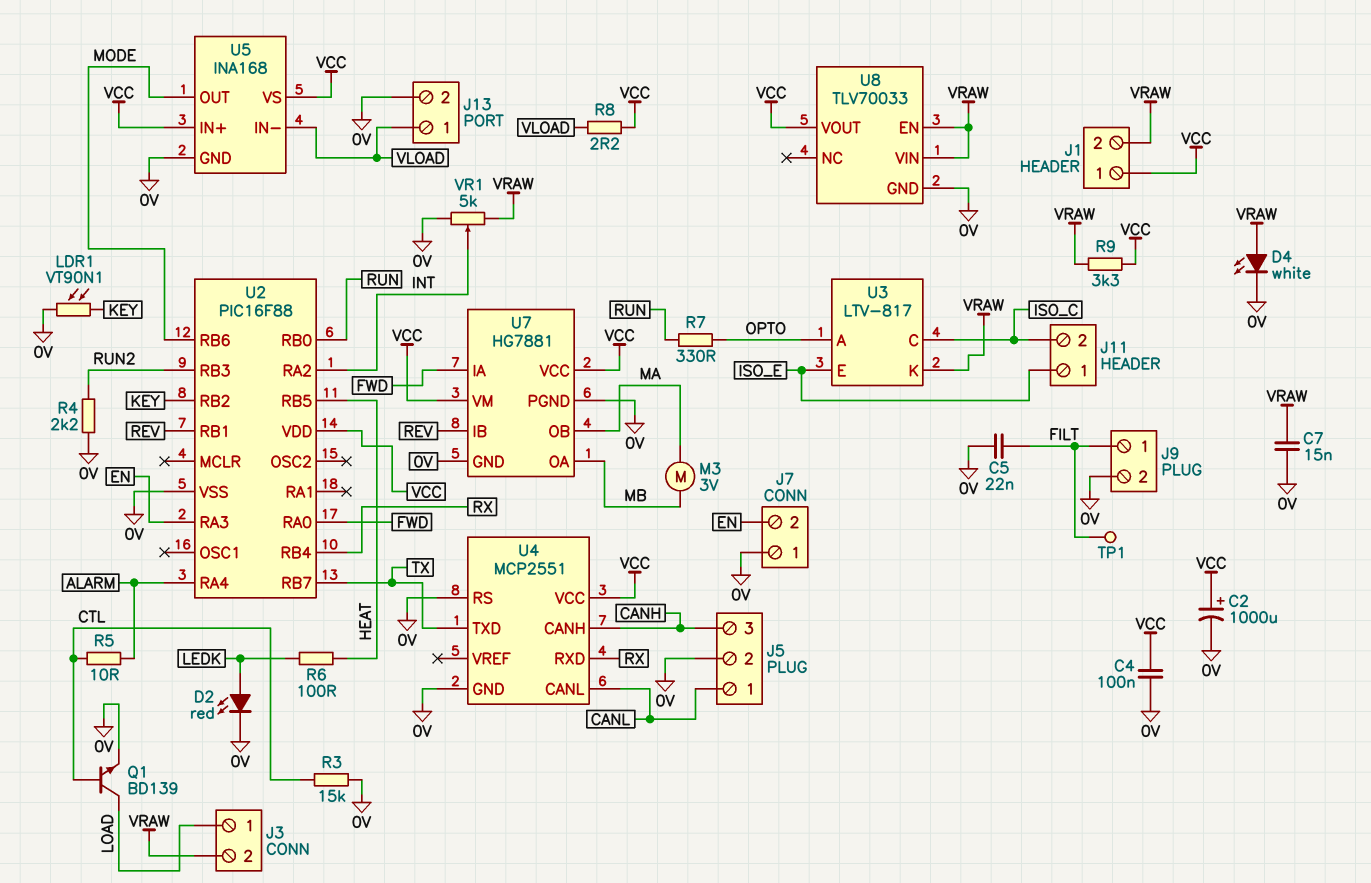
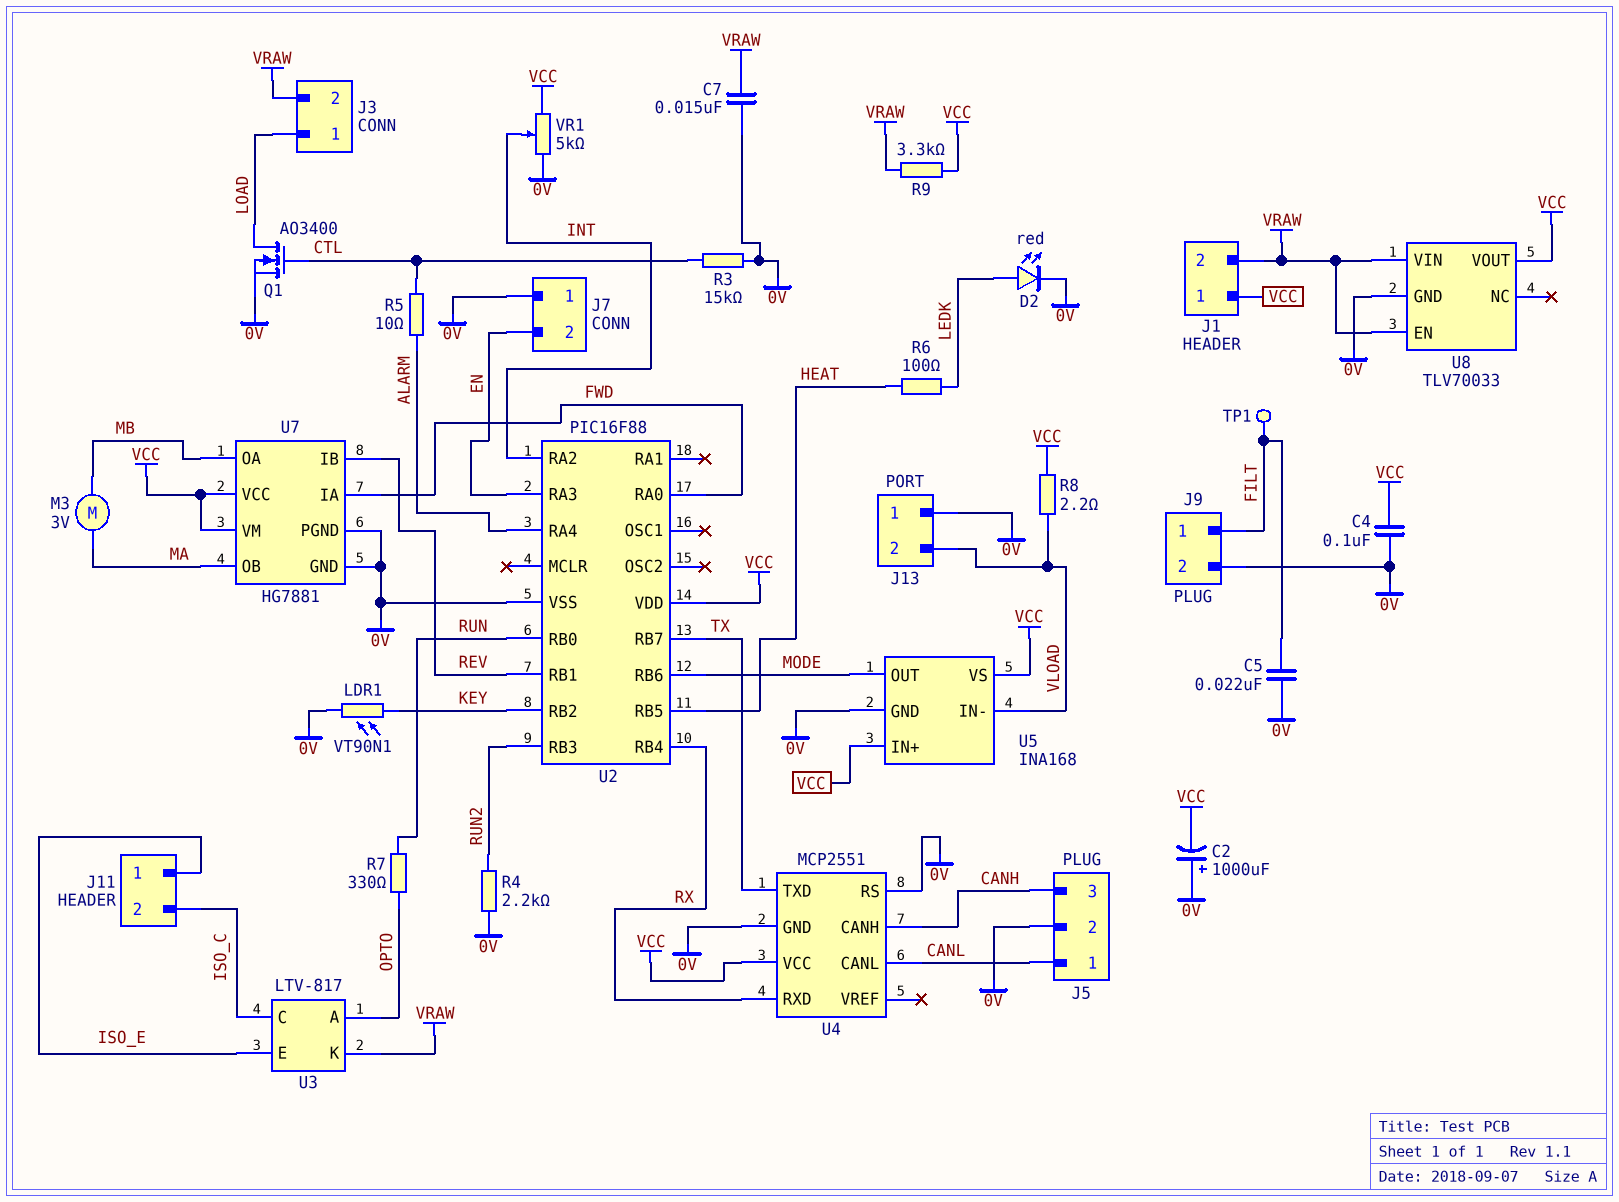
C2: 1000uF (plus VCC, minus 0V) -> 1000uF (plus 0V, minus VCC)
D4: LED white (A VRAW, K 0V) -> none
J13 pin 1: VLOAD -> 0V
J13 pin 2: 0V -> VLOAD
Q1: NPN BD139 (B CTL, C LOAD, E 0V) -> NMOS AO3400 (G CTL, D LOAD, S 0V)
VR1: 5k (0V, VRAW, wiper INT) -> 5k (0V, VCC, wiper INT)

